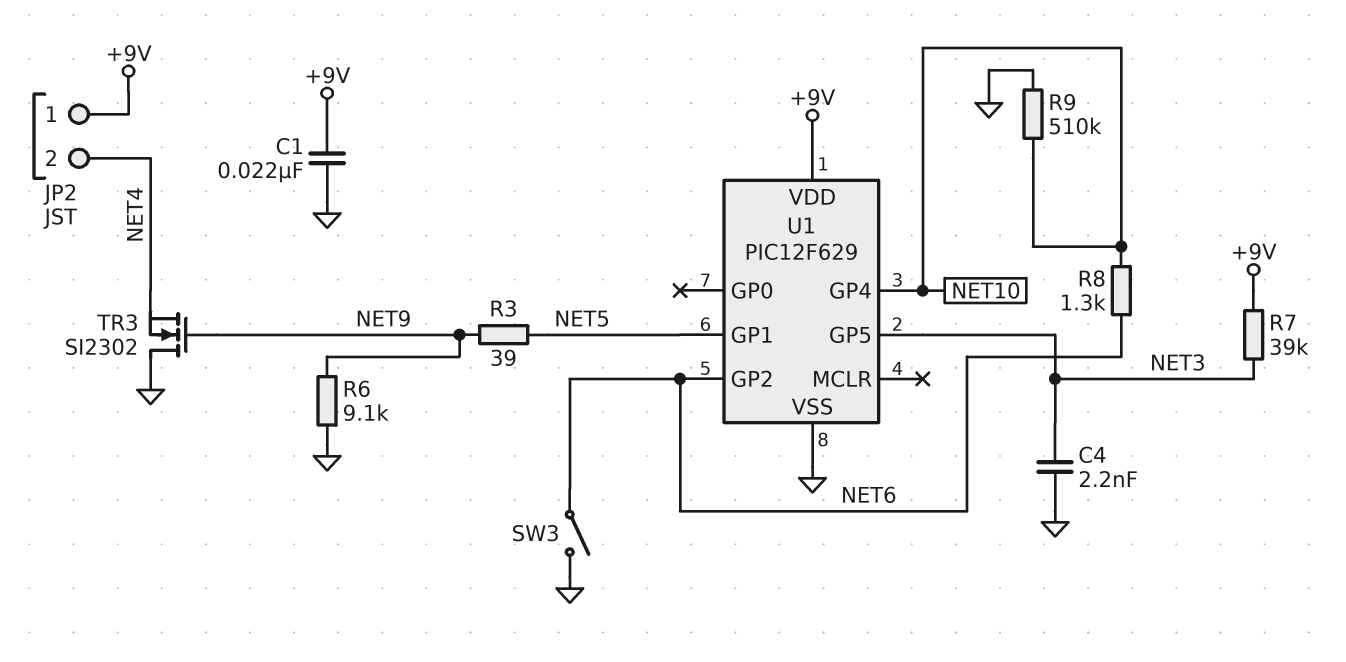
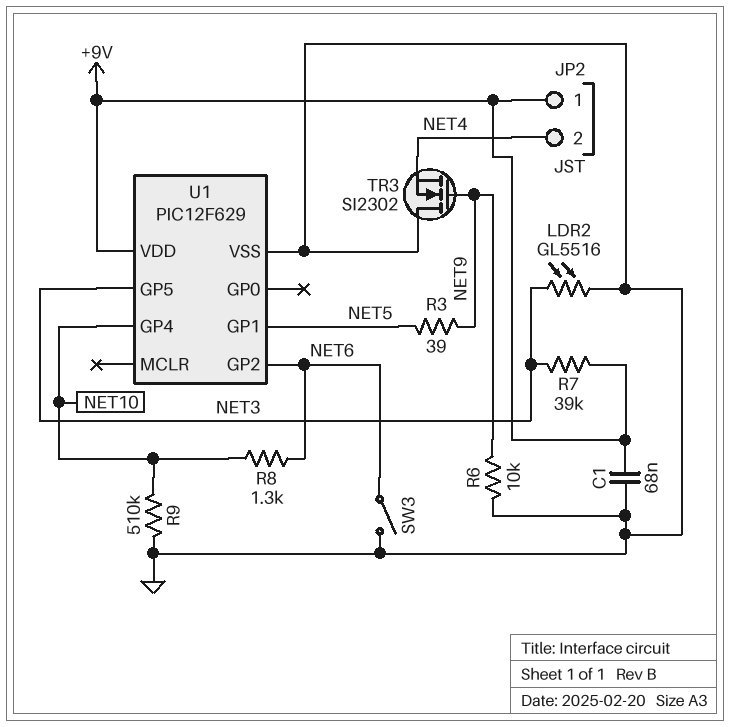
C1: 22nF (+9V, GND) -> 68nF (+9V, GND)
C4: 2.2nF (GND, NET3) -> none
LDR2: none -> GL5516 (GND, NET3)
R6: 9.1k (GND, NET9) -> 10k (GND, NET9)

